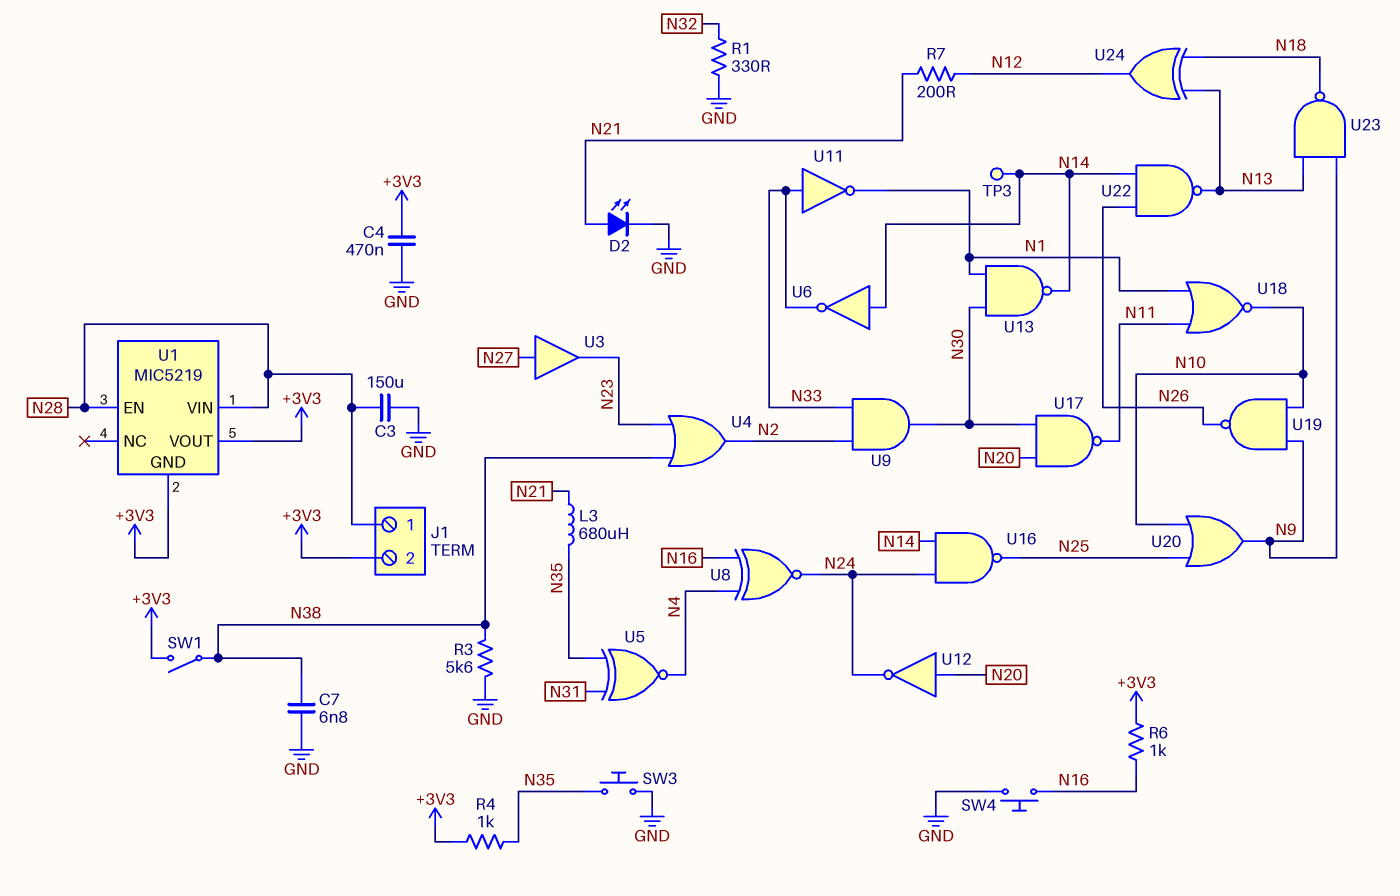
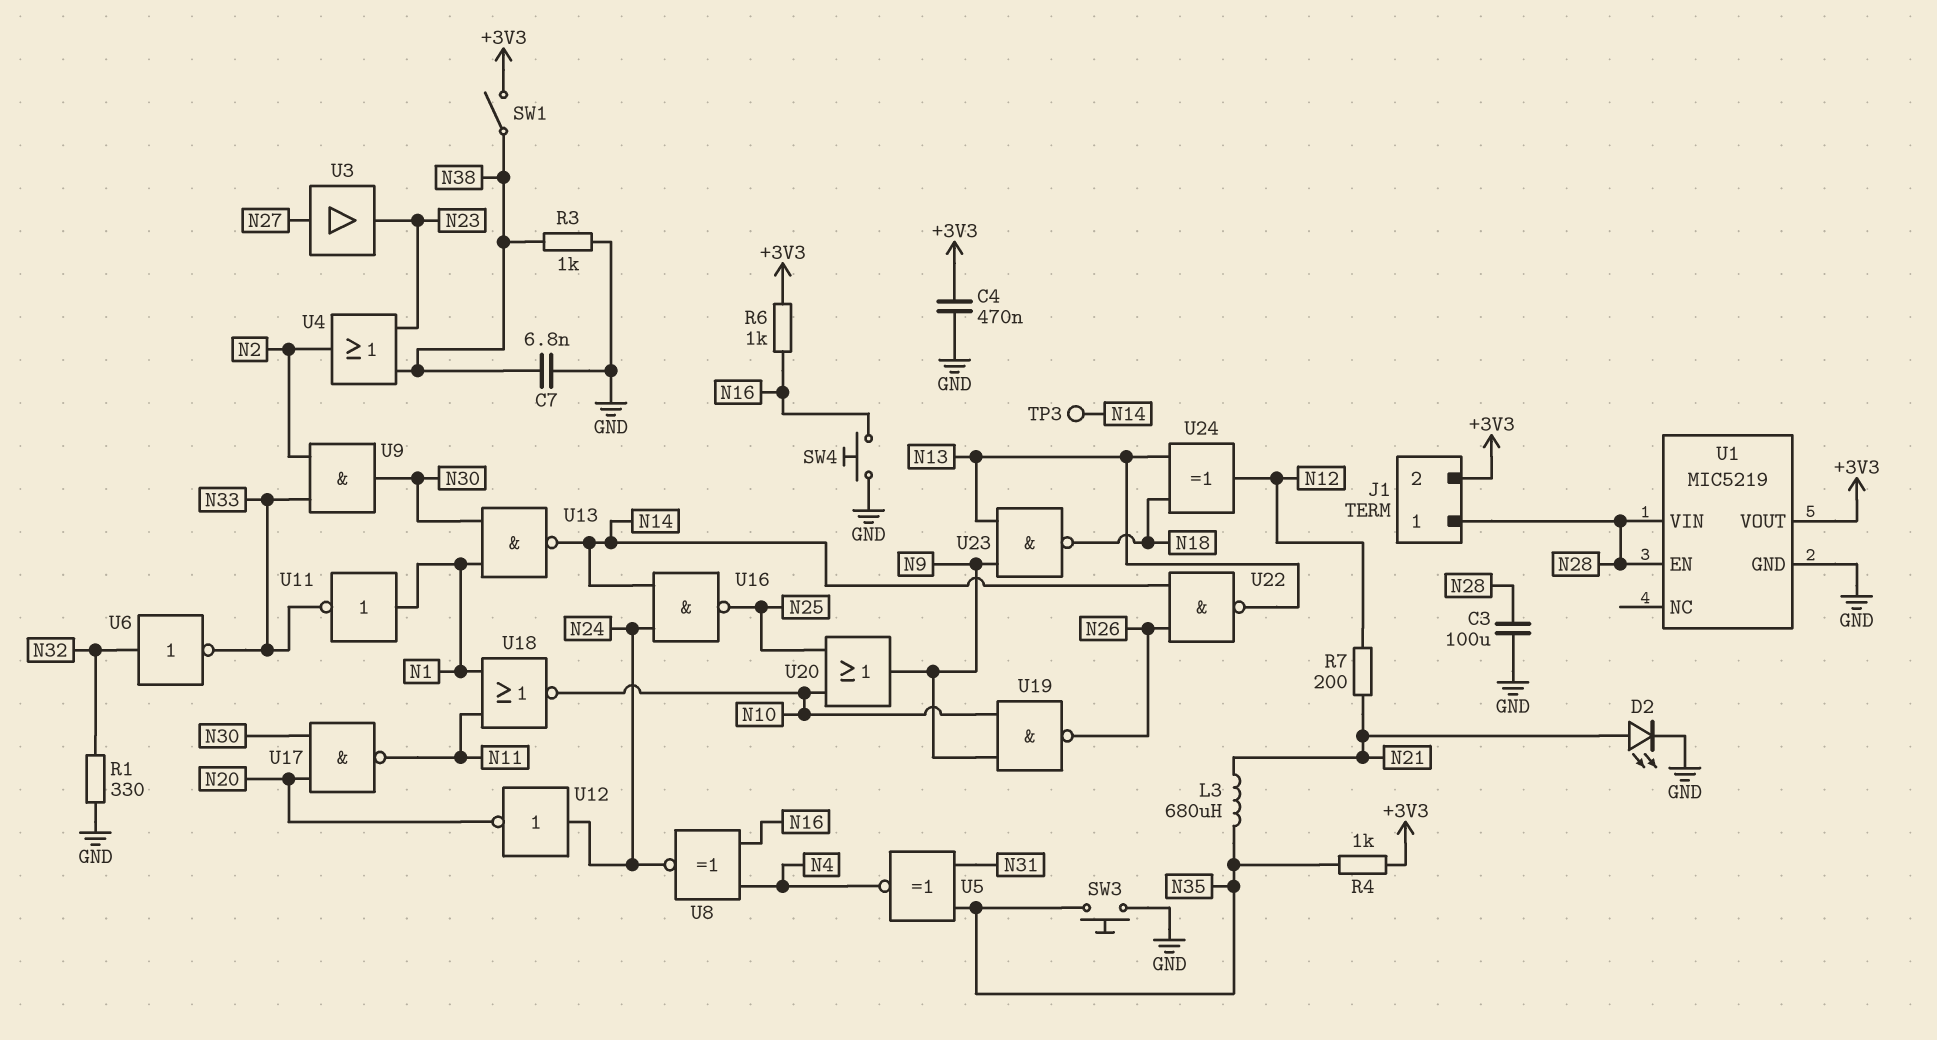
C3: 150uF (GND, N28) -> 100uF (GND, N28)
R3: 5.6k (GND, N38) -> 1k (GND, N38)
U1 pin GND: +3V3 -> GND
U6: NOT (in N14, out N33) -> NOT (in N32, out N33)
U11: NOT (in N33, out N1) -> NOT (in N1, out N33)
U12: NOT (in N20, out N24) -> NOT (in N24, out N20)

